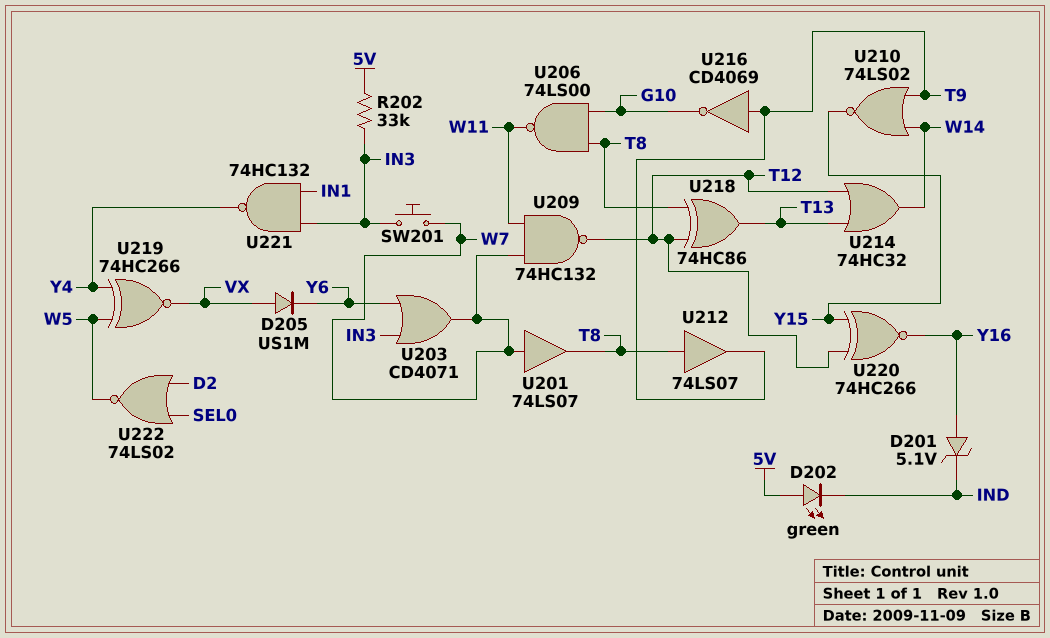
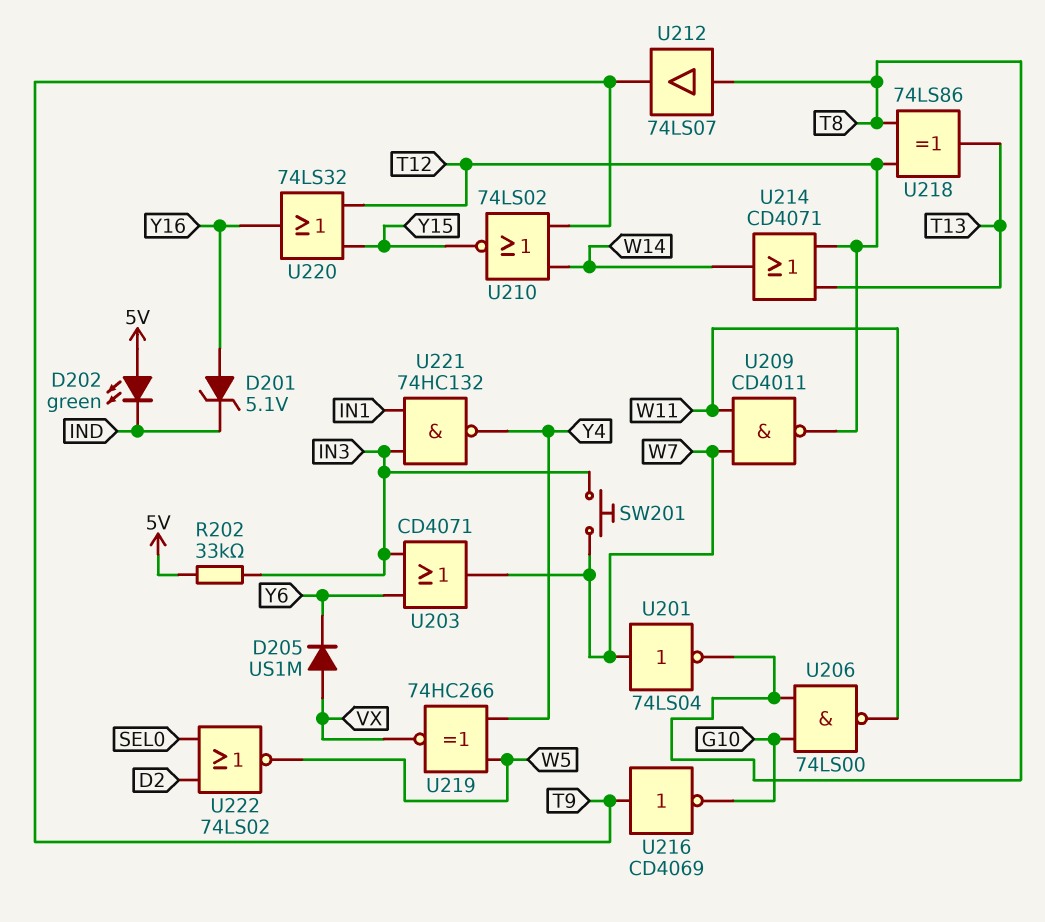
U201: buffer 74LS07 (in W7, out T8) -> NOT 74LS04 (in W7, out T8)
U209: NAND 74HC132 (in W7, in W11, out T12) -> NAND CD4011 (in W7, in W11, out T12)
U214: OR 74HC32 (in T12, in T13, out W14) -> OR CD4071 (in T12, in T13, out W14)
U218: XOR 74HC86 (in T8, in T12, out T13) -> XOR 74LS86 (in T8, in T12, out T13)
U220: XNOR 74HC266 (in T12, in Y15, out Y16) -> OR 74LS32 (in T12, in Y15, out Y16)

